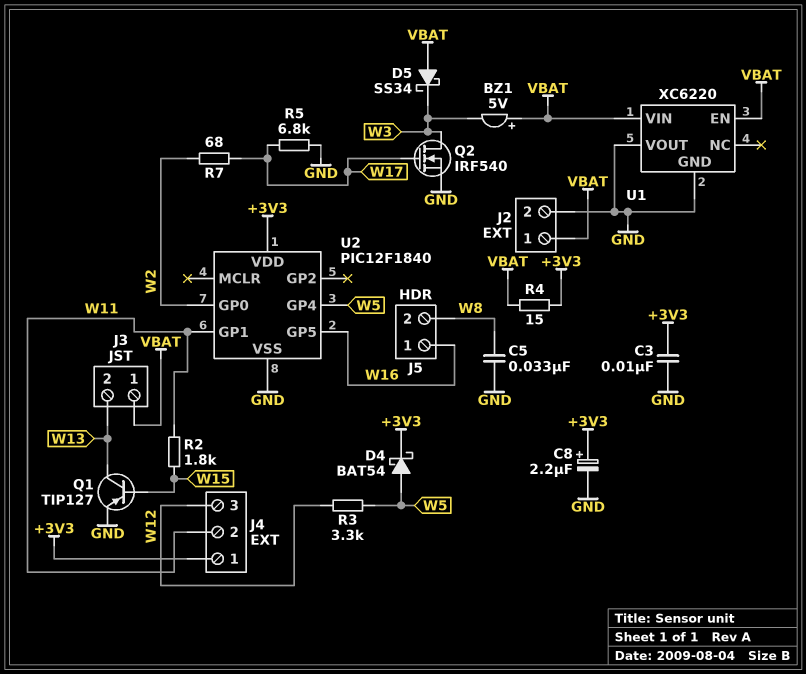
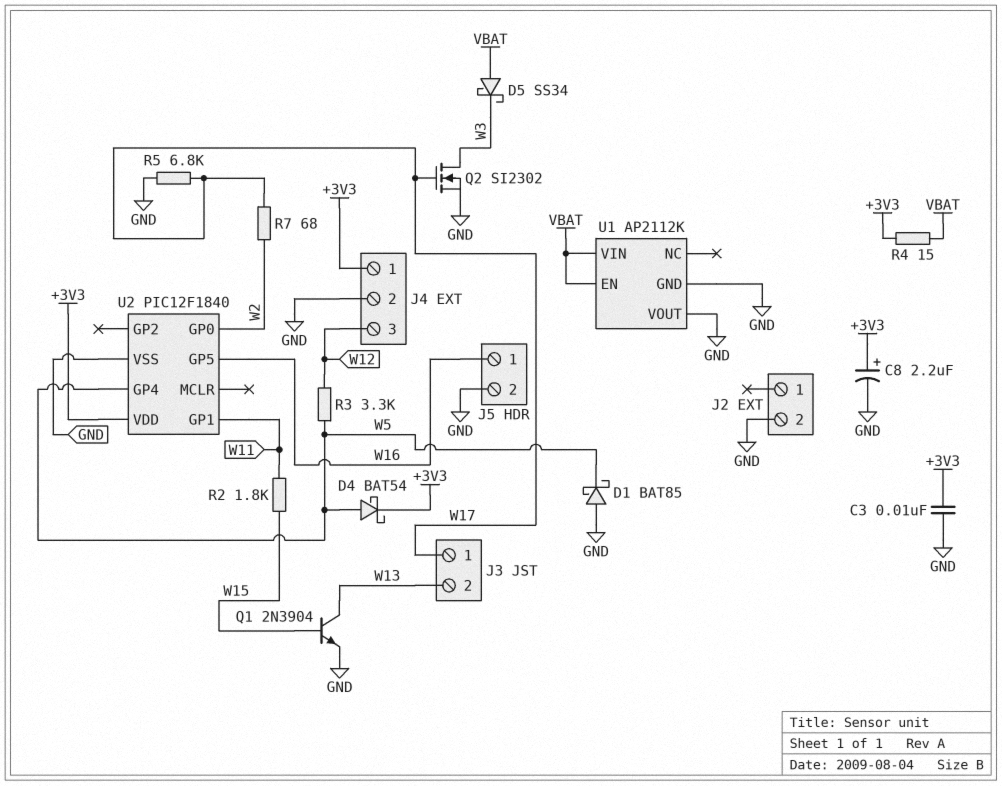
BZ1: buzzer 5V (plus VBAT, minus W3) -> none
C5: 33nF (GND, W8) -> none
D1: none -> schottky BAT85 (A GND, K W5)
J2 pin 1: VBAT -> none
J3 pin 1: VBAT -> W17
J4 pin 2: W11 -> GND
J5 pin 2: W8 -> GND
Q1: PNP TIP127 (B W15, C W13, E GND) -> NPN 2N3904 (B W15, C W13, E GND)
Q2: NMOS IRF540 (G W17, D W3, S GND) -> NMOS SI2302 (G W17, D W3, S GND)
U1: XC6220 -> AP2112K

